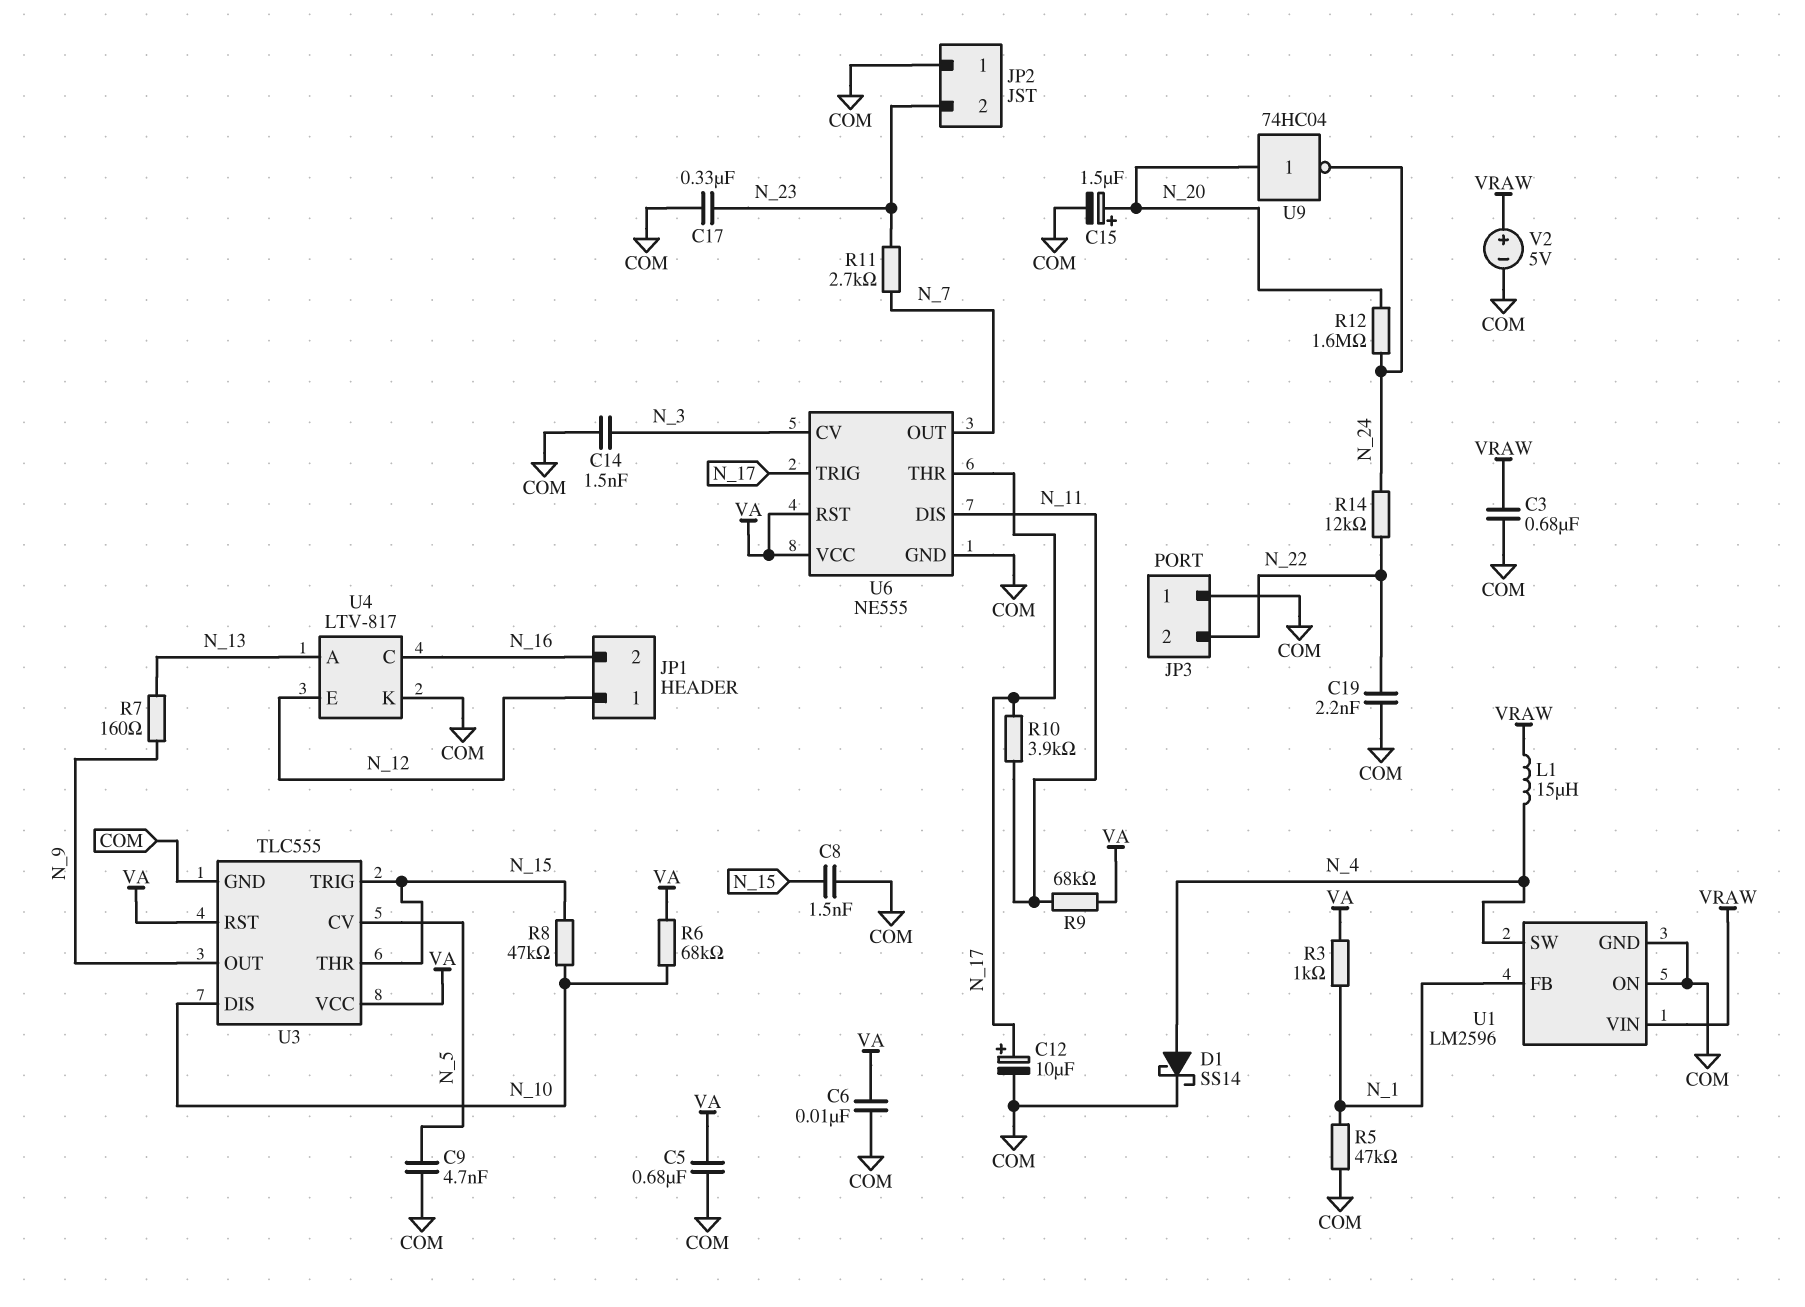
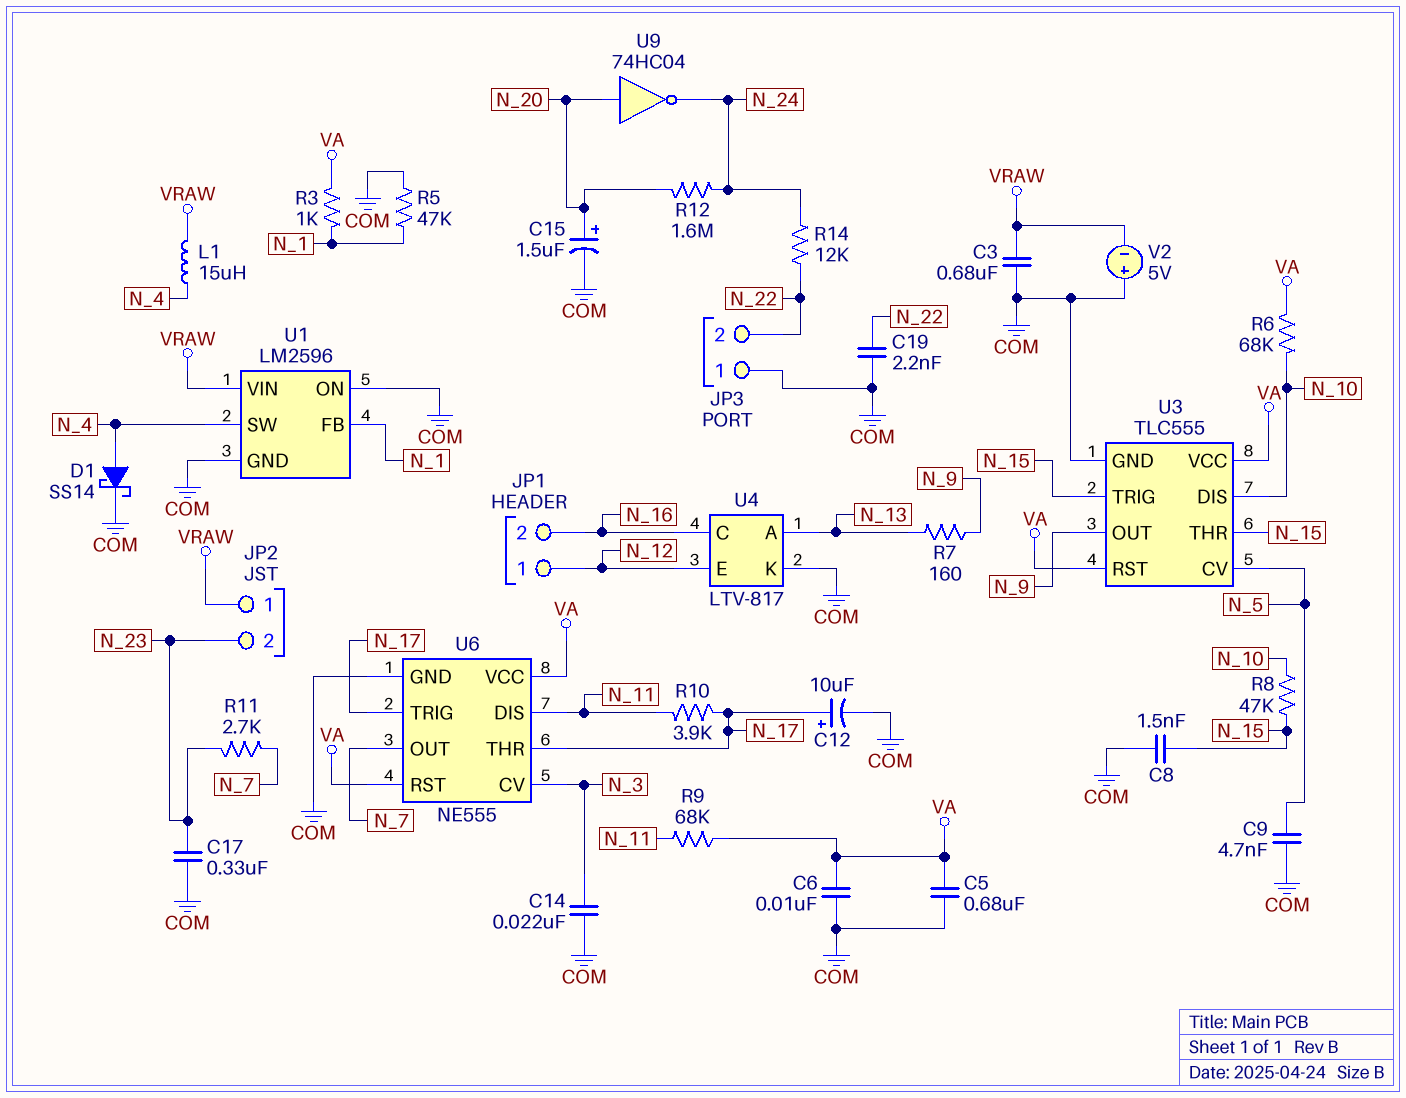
C14: 1.5nF (COM, N_3) -> 22nF (COM, N_3)
JP2 pin 1: COM -> VRAW
V2: 5V (plus VRAW, minus COM) -> 5V (plus COM, minus VRAW)

